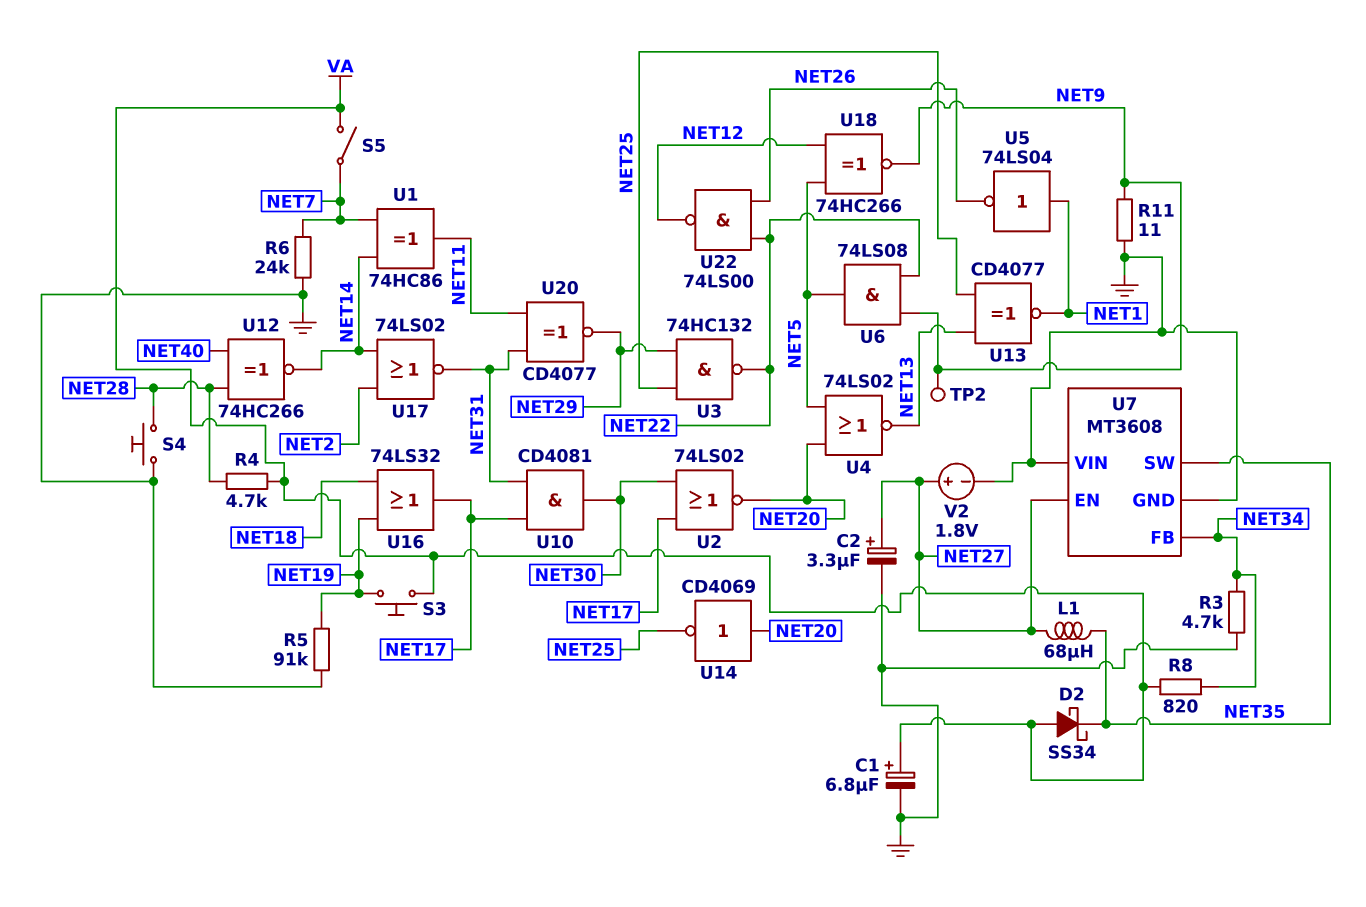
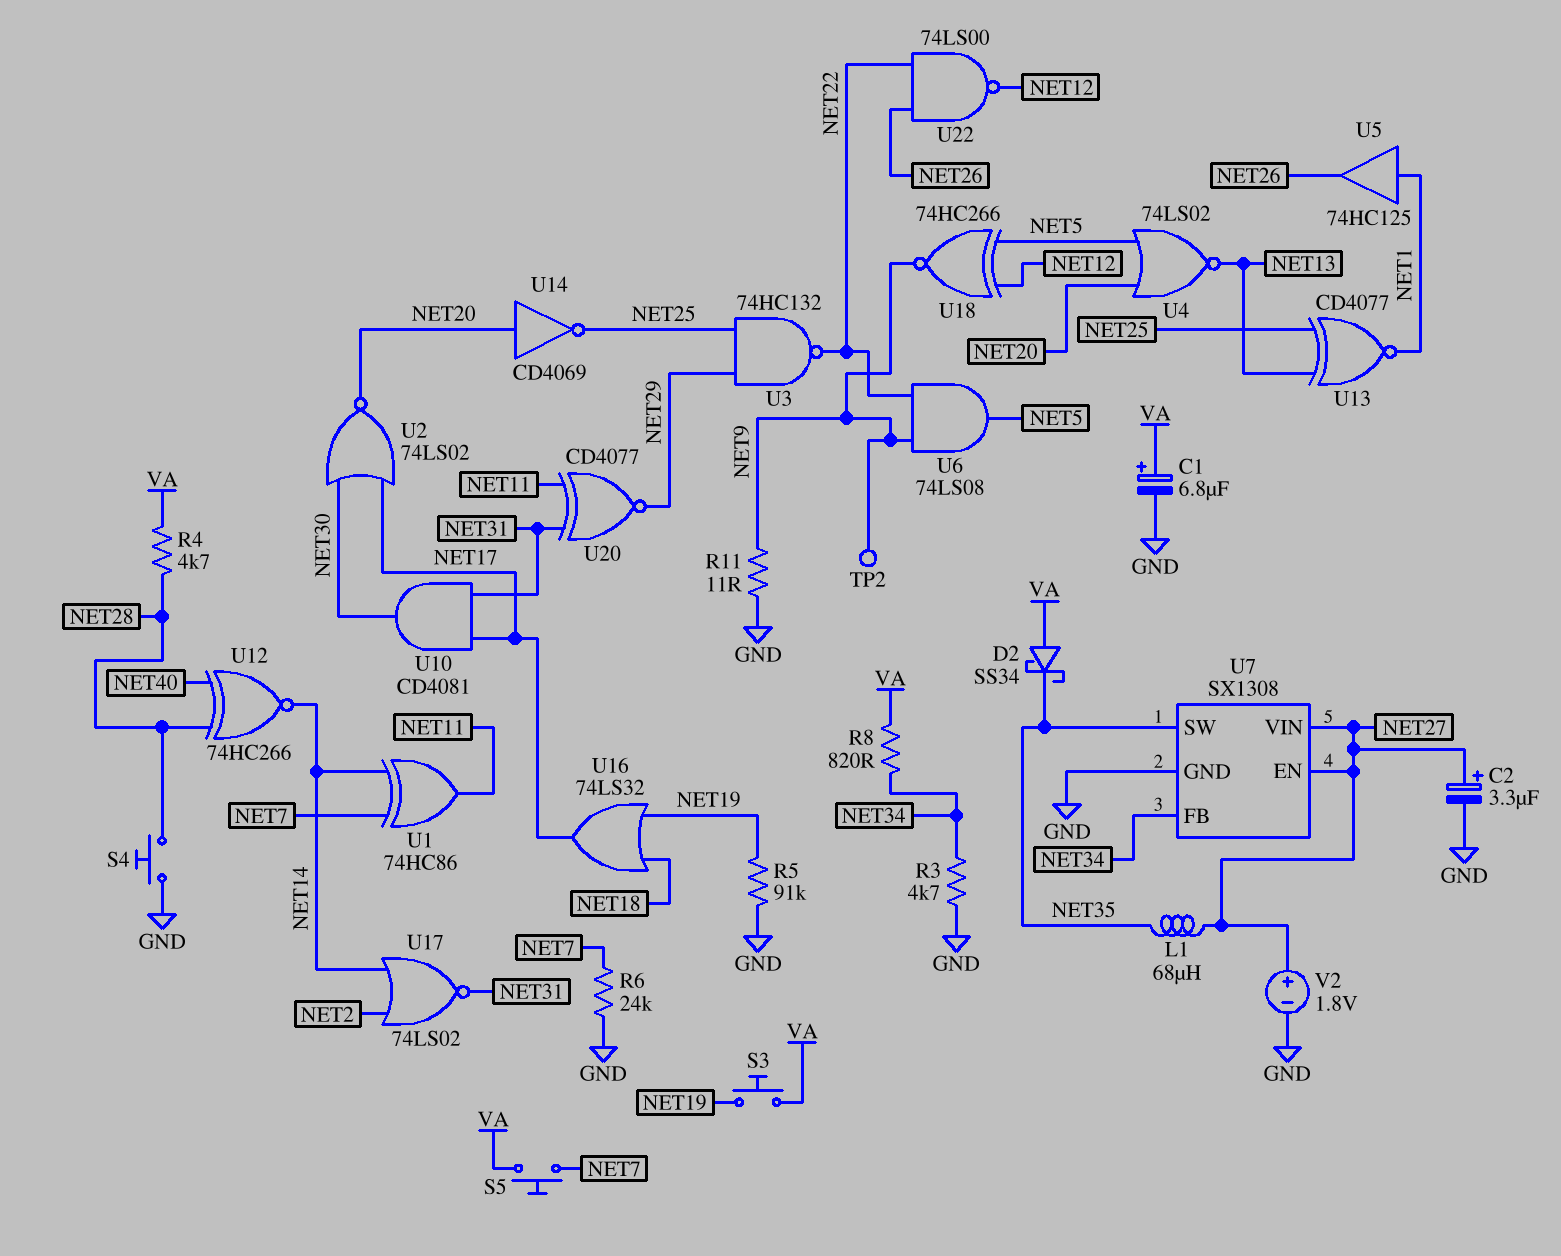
S5: switch (NET7, VA) -> button (NET7, VA)
U5: NOT 74LS04 (in NET1, out NET26) -> buffer 74HC125 (in NET1, out NET26)
U7: MT3608 -> SX1308
U7 pin VIN: GND -> NET27

